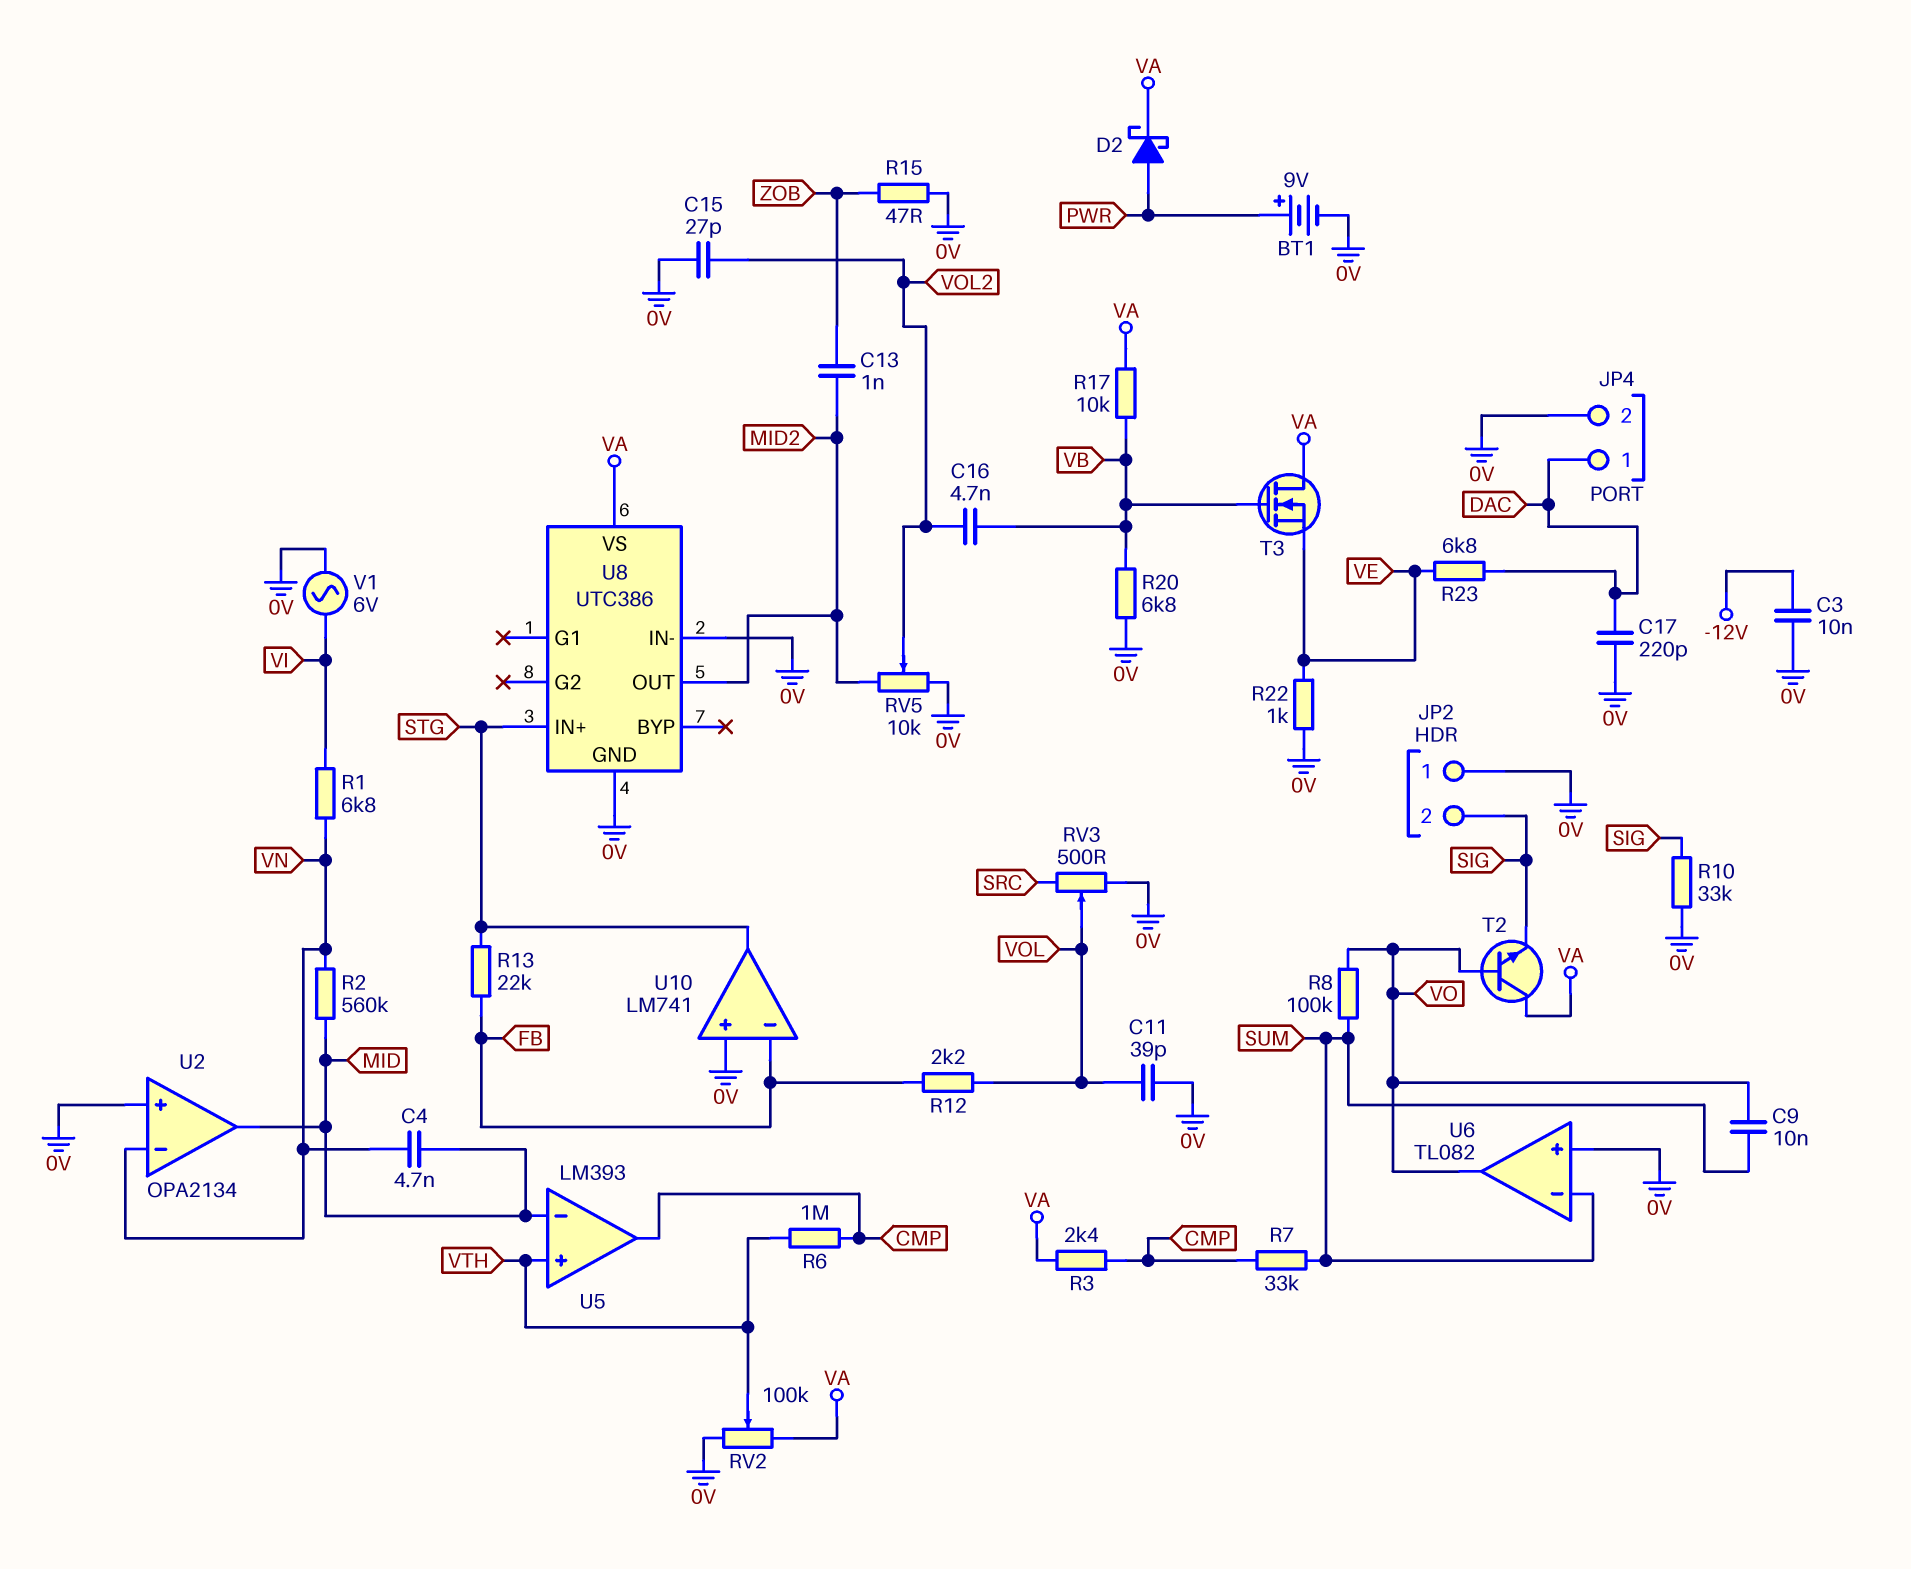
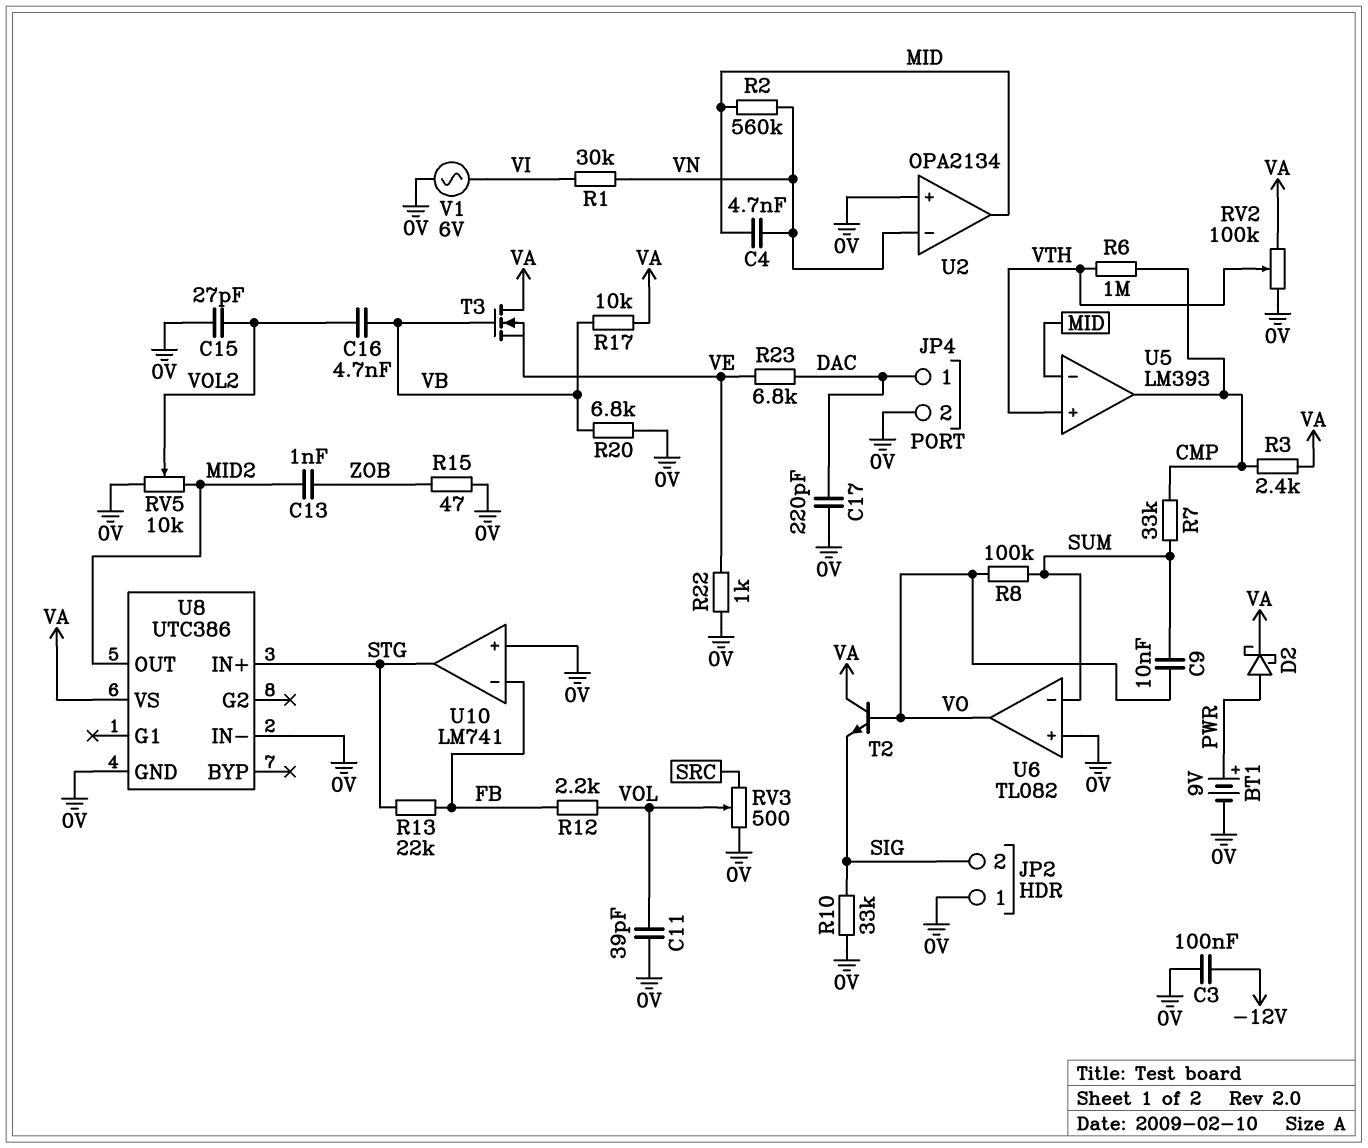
C3: 10nF (-12V, 0V) -> 100nF (-12V, 0V)
R1: 6.8k (VI, VN) -> 30k (VI, VN)

